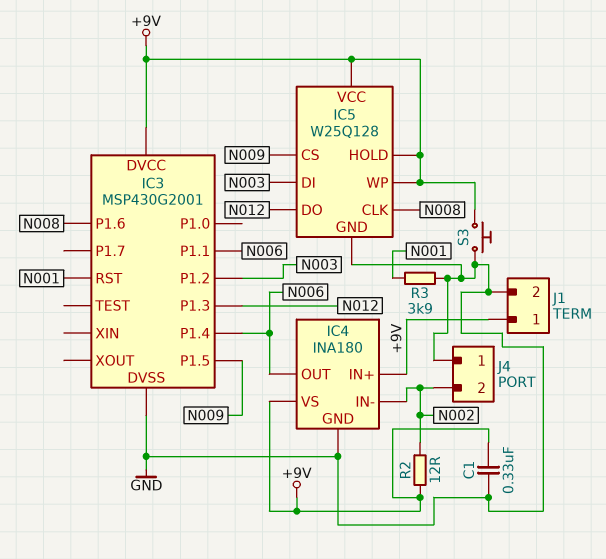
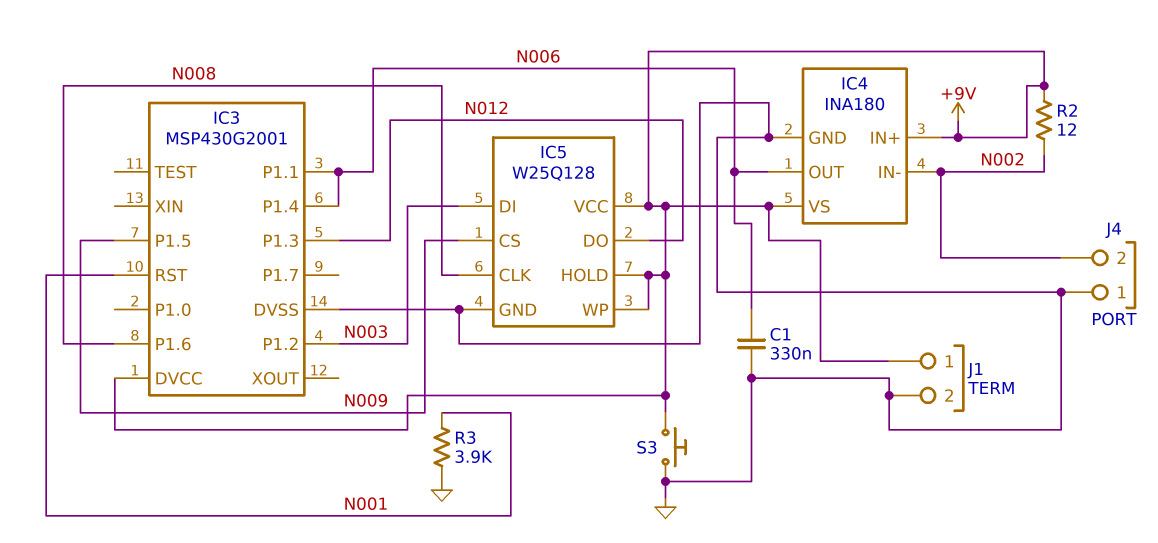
C1: 330nF (+9V, GND) -> 330nF (GND, N006)

